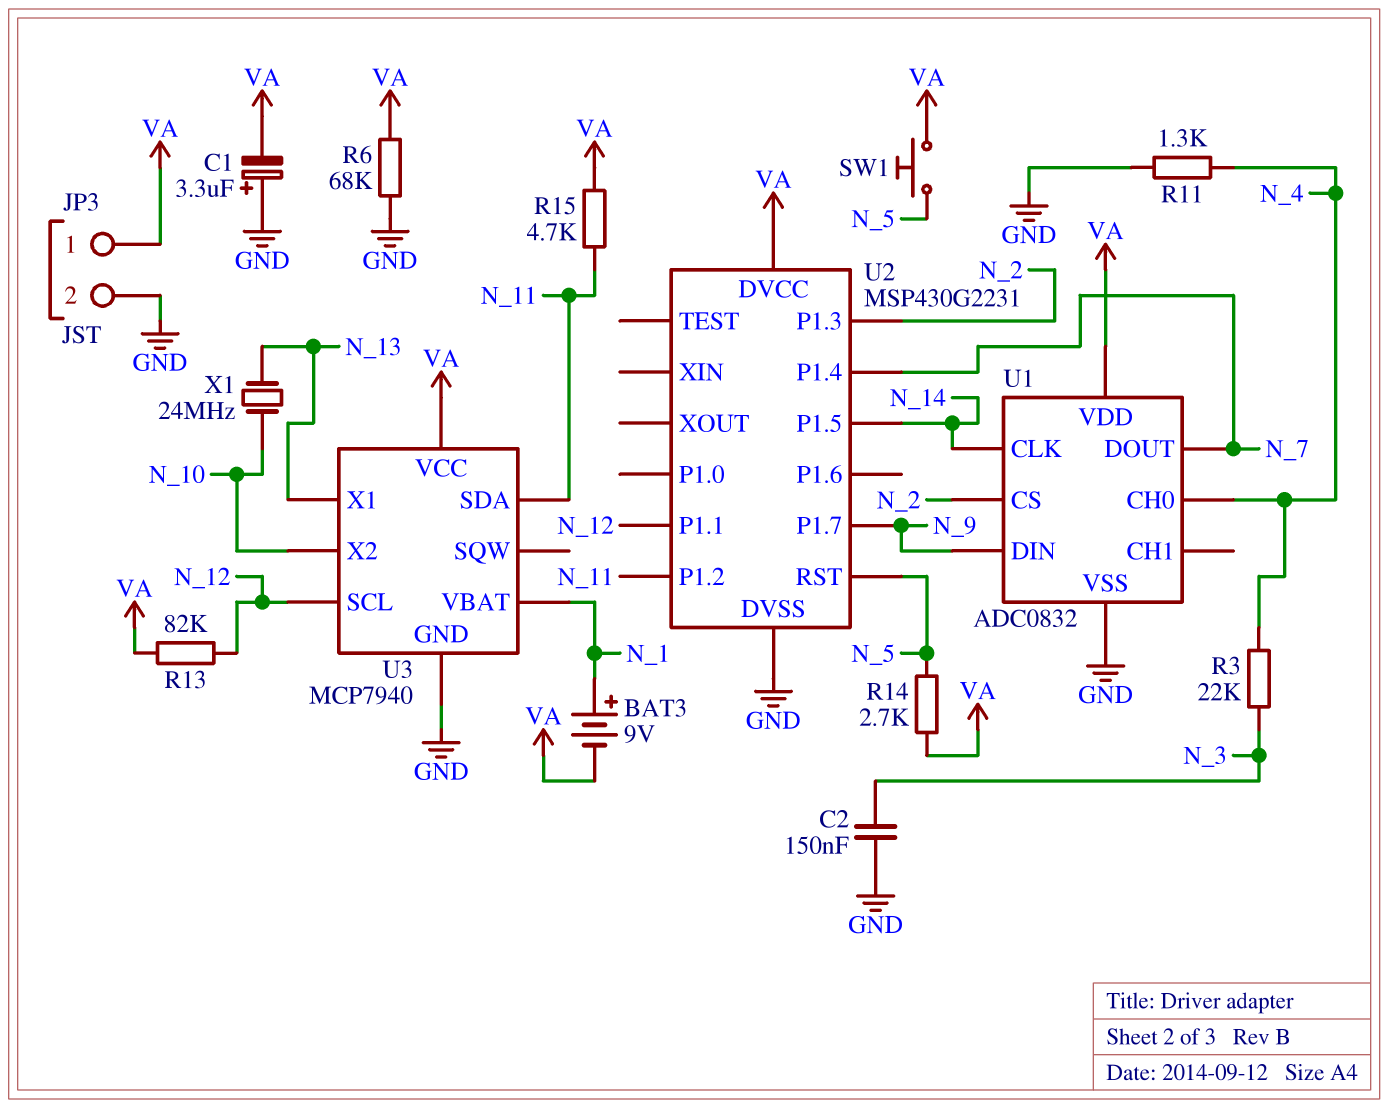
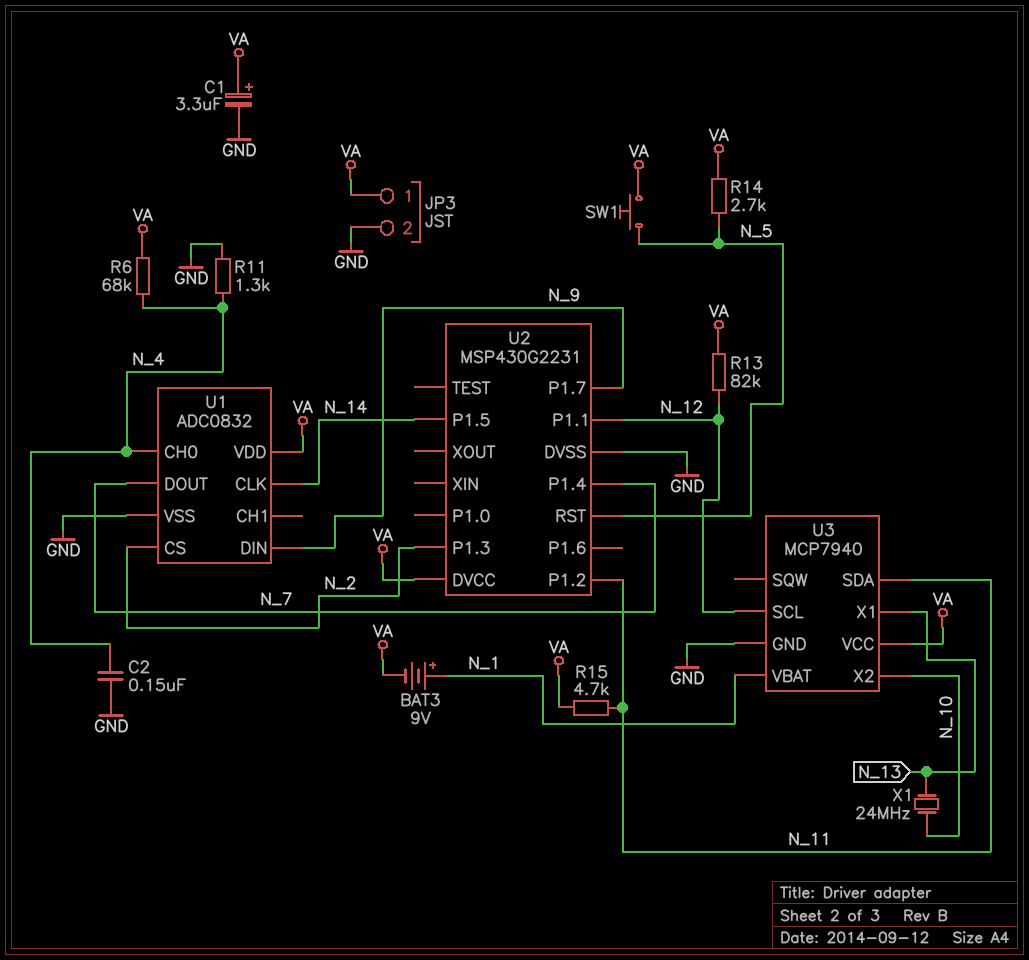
C1: 3.3uF (plus GND, minus VA) -> 3.3uF (plus VA, minus GND)
C2: 150nF (GND, N_3) -> 150nF (GND, N_4)
R3: 22k (N_3, N_4) -> none
R6: 68k (GND, VA) -> 68k (N_4, VA)

